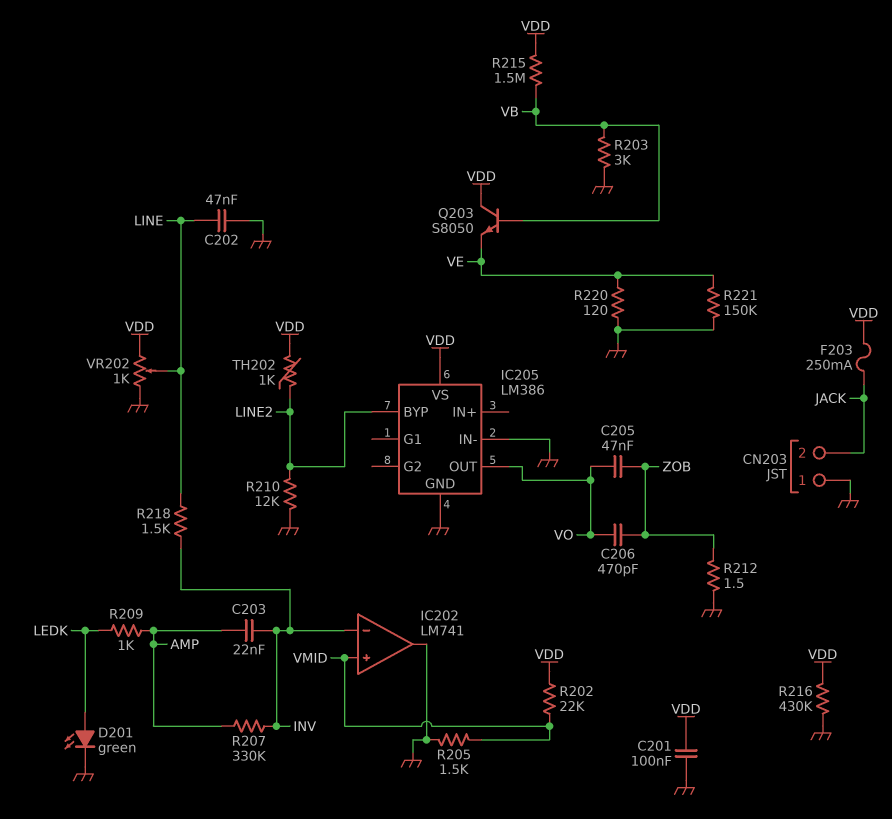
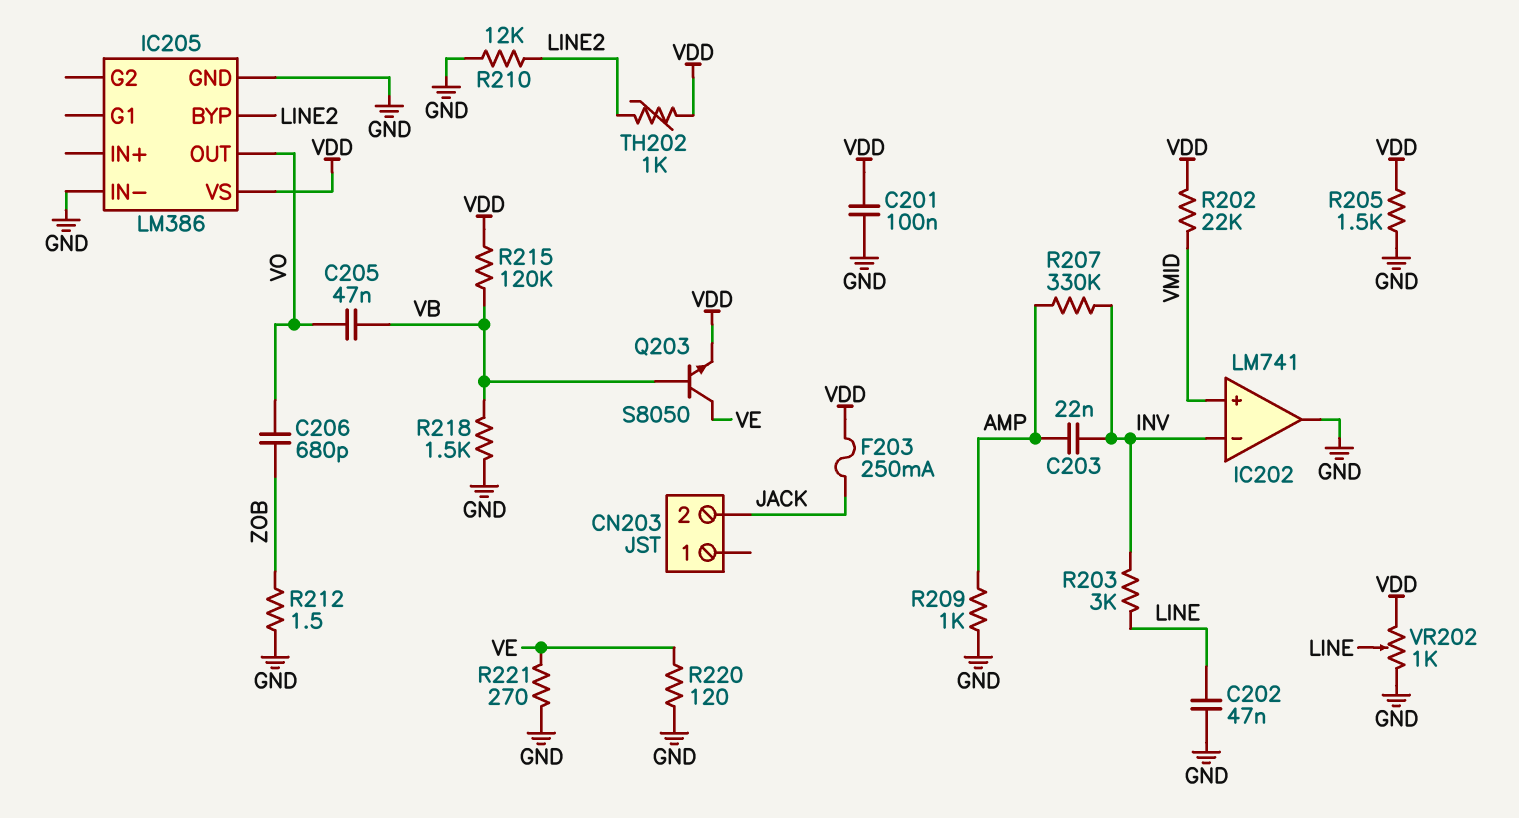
C205: 47nF (VO, ZOB) -> 47nF (VB, VO)
C206: 470pF (VO, ZOB) -> 680pF (VO, ZOB)
CN203 pin 1: GND -> none
D201: LED green (A LEDK, K GND) -> none
Q203: NPN S8050 (B VB, C VDD, E VE) -> NPN S8050 (B VB, C VE, E VDD)
R203: 3k (GND, VB) -> 3k (INV, LINE)
R205: 1.5k (GND, VMID) -> 1.5k (GND, VDD)
R209: 1k (AMP, LEDK) -> 1k (AMP, GND)
R215: 1.5M (VB, VDD) -> 120k (VB, VDD)
R216: 430k (GND, VDD) -> none
R218: 1.5k (INV, LINE) -> 1.5k (GND, VB)
R221: 150k (GND, VE) -> 270 (GND, VE)

